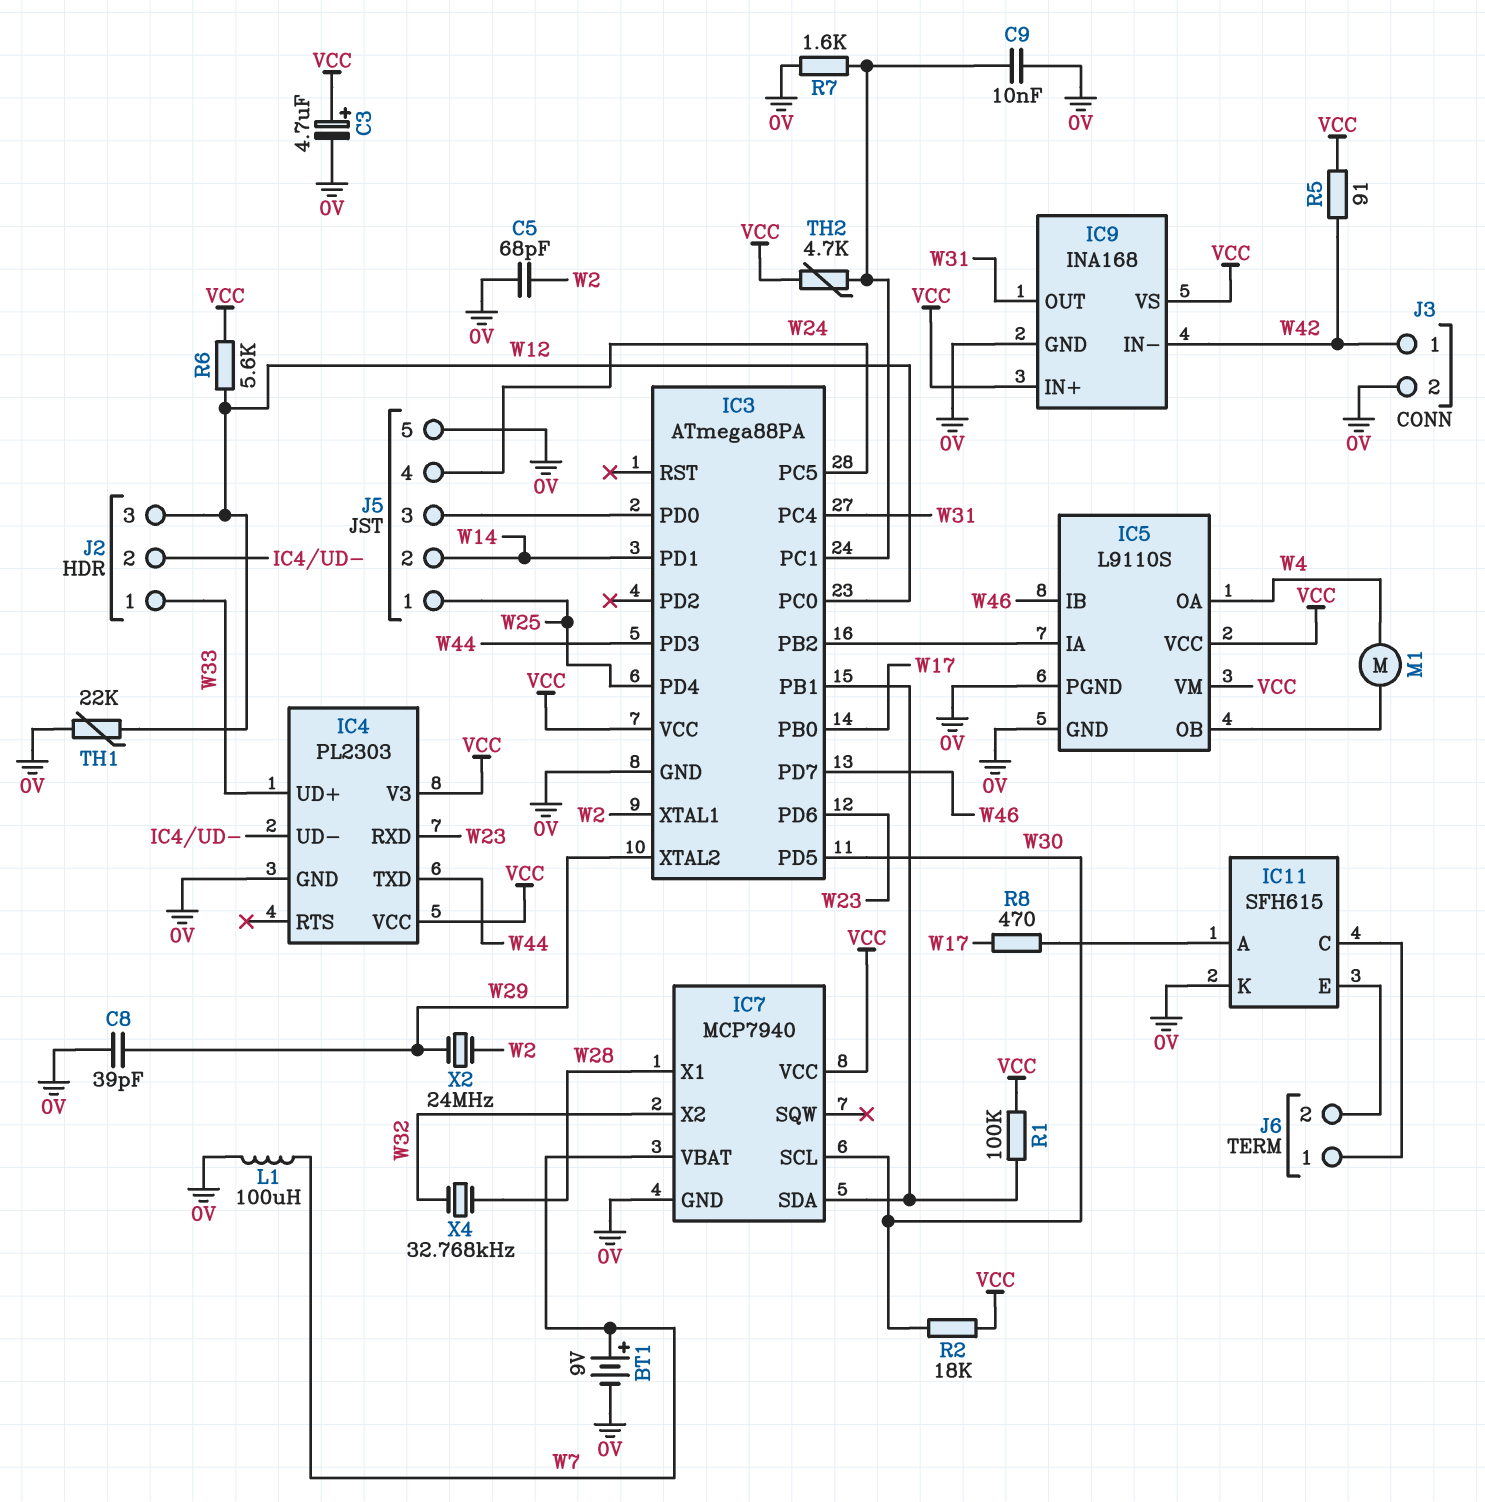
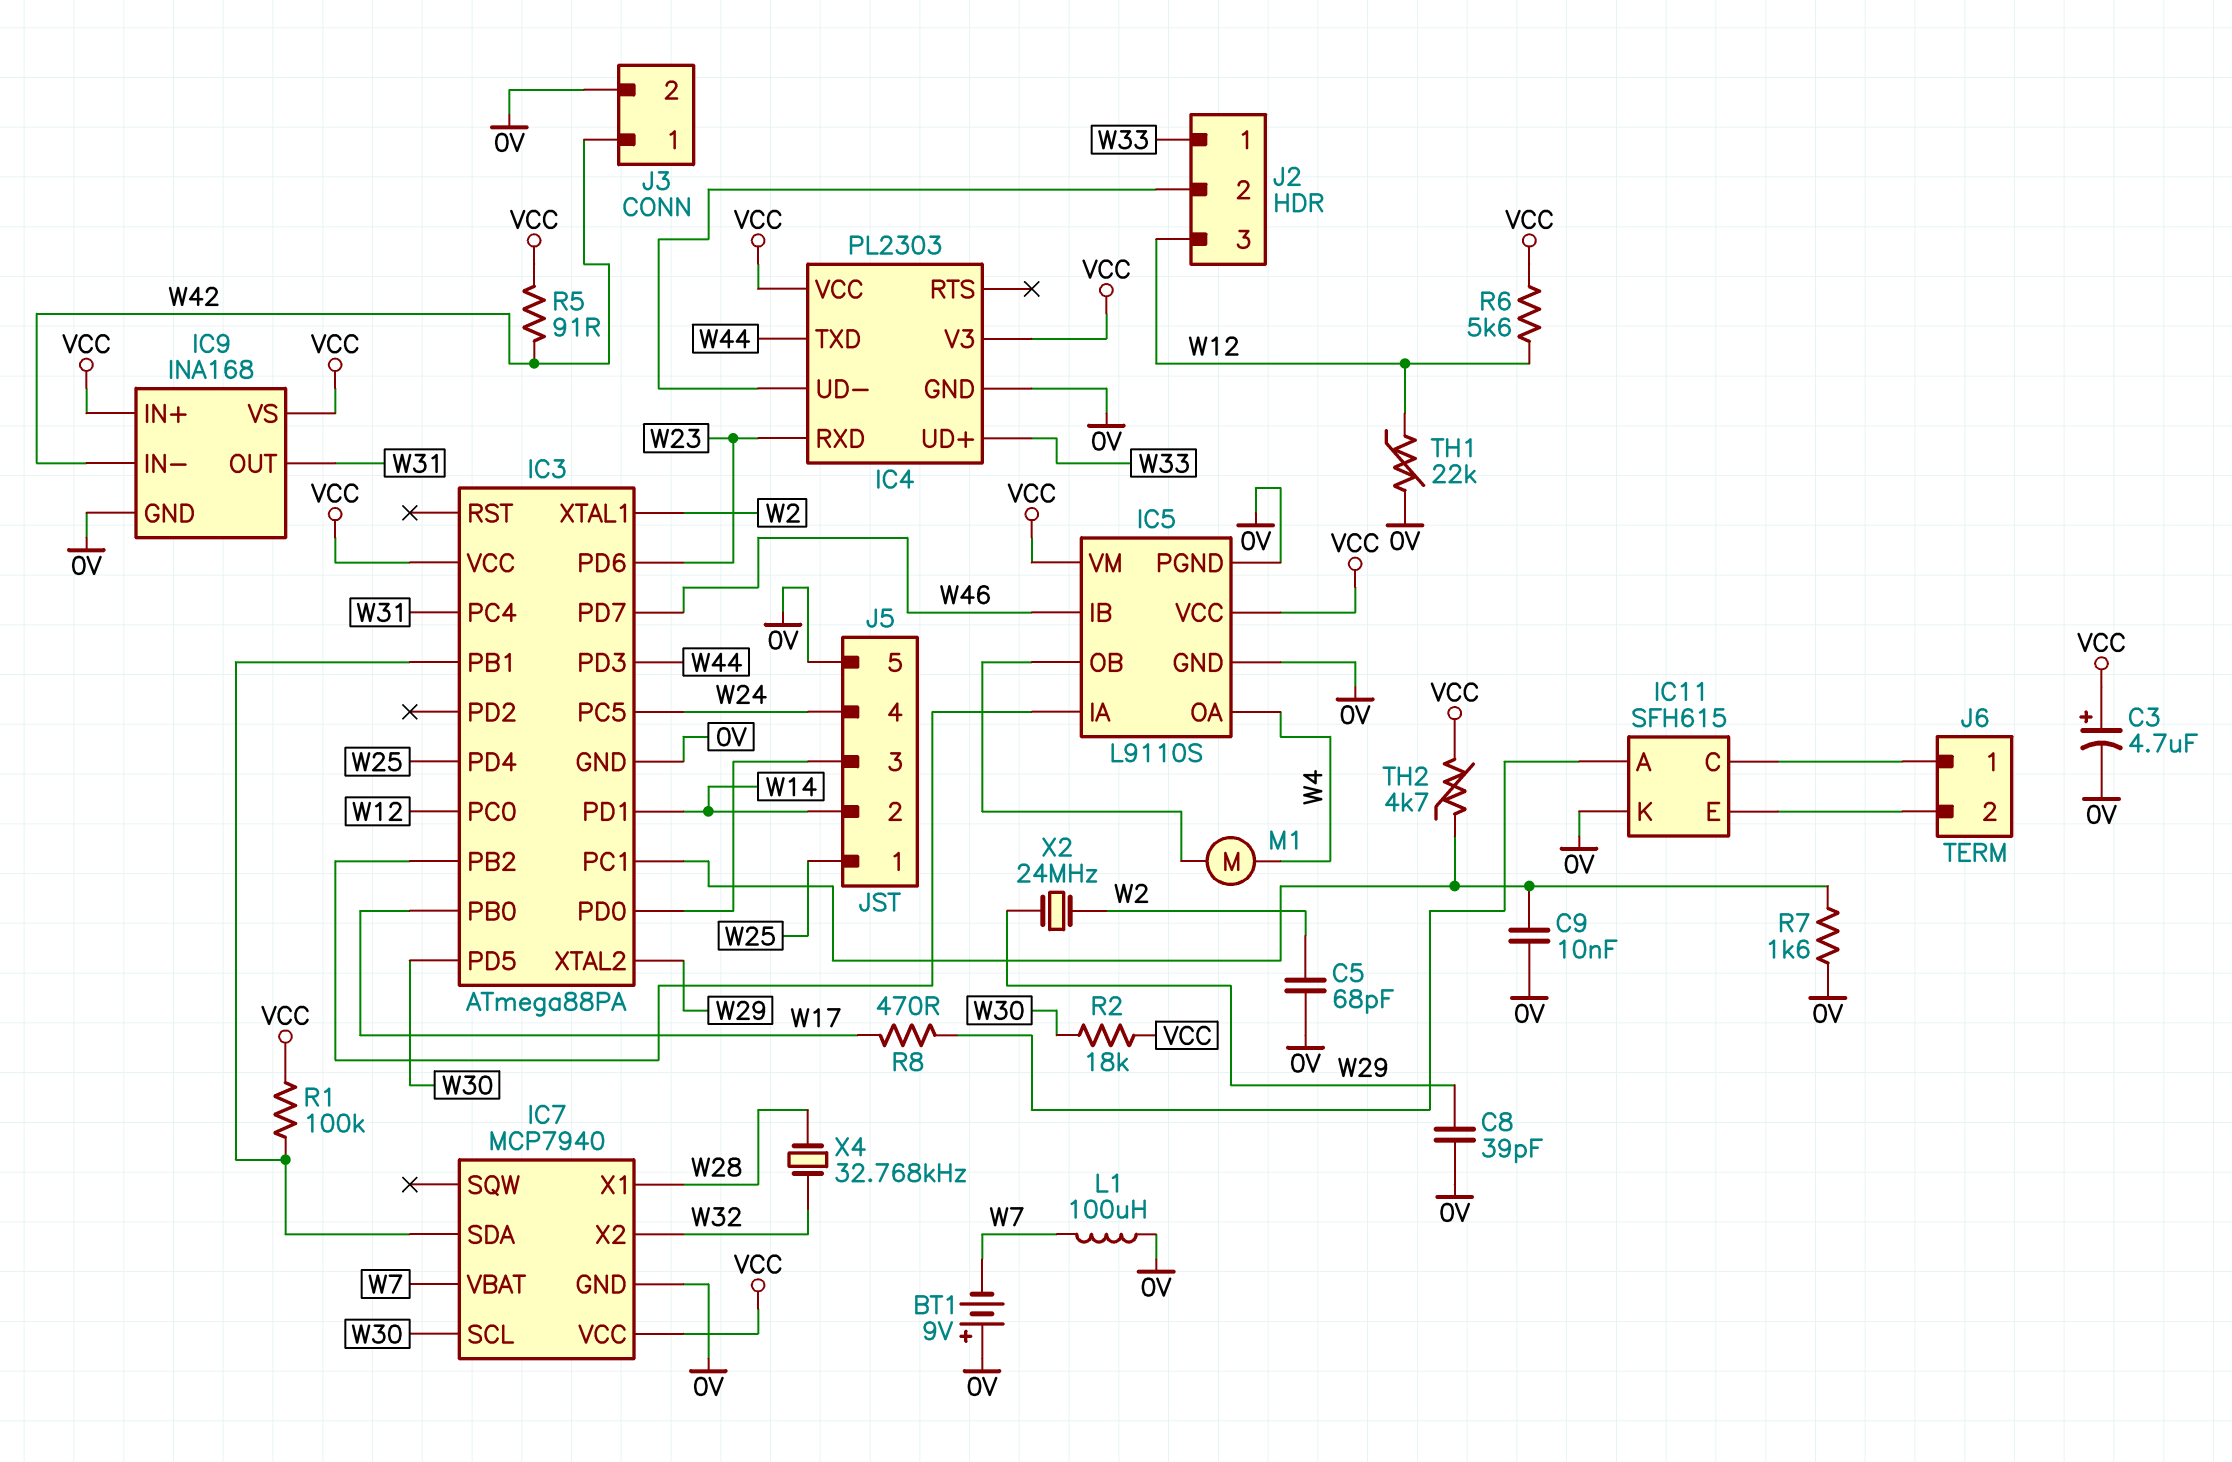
BT1: 9V (plus W7, minus 0V) -> 9V (plus 0V, minus W7)

